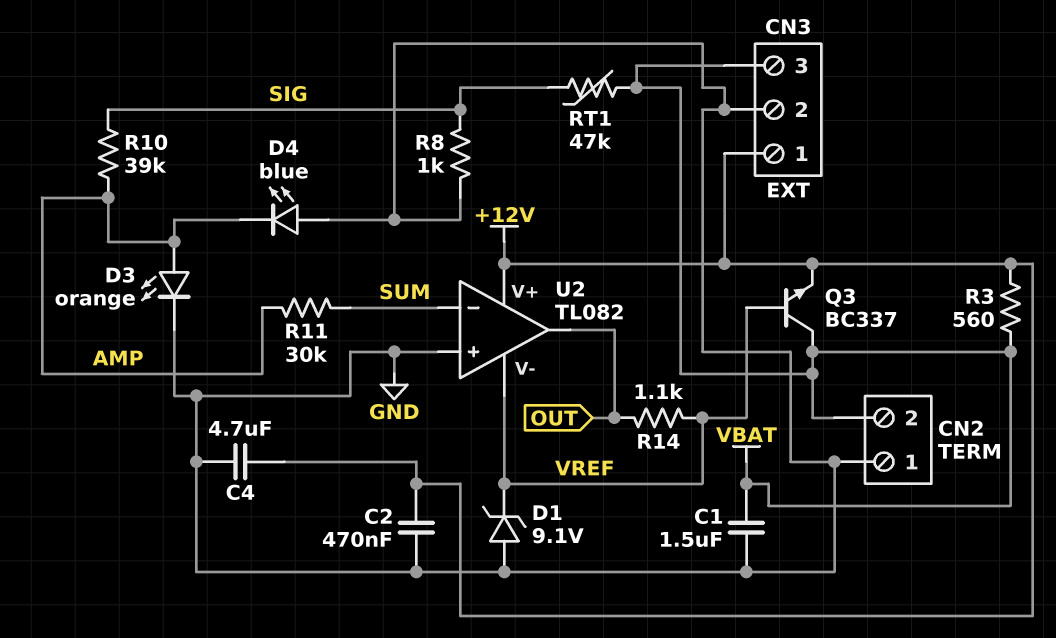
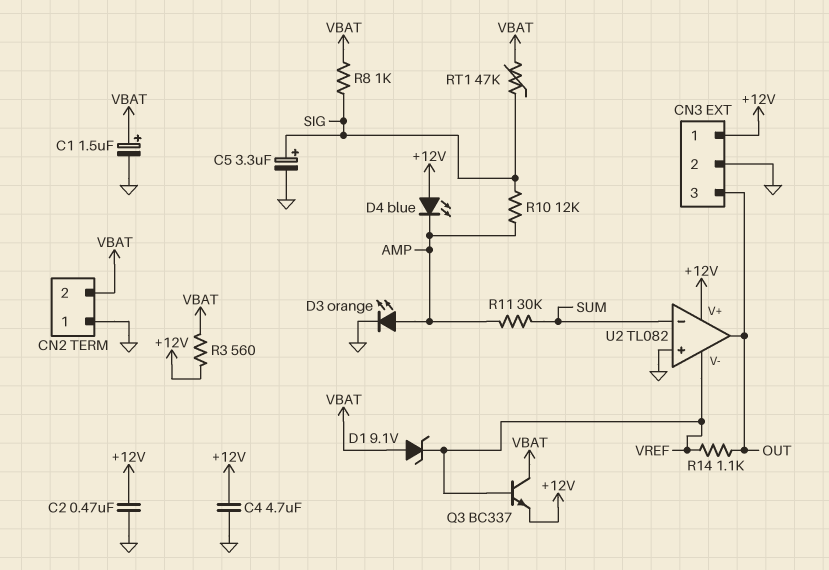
C1: 1.5uF (GND, VBAT) -> 1.5uF (plus VBAT, minus GND)
C5: none -> 3.3uF (plus SIG, minus GND)
CN3 pin 3: VBAT -> OUT
D1: zener 9.1V (A GND, K VREF) -> zener 9.1V (A VBAT, K VREF)
D4: LED blue (A GND, K AMP) -> LED blue (A +12V, K AMP)
R8: 1k (GND, SIG) -> 1k (SIG, VBAT)
R10: 39k (AMP, SIG) -> 12k (AMP, SIG)

